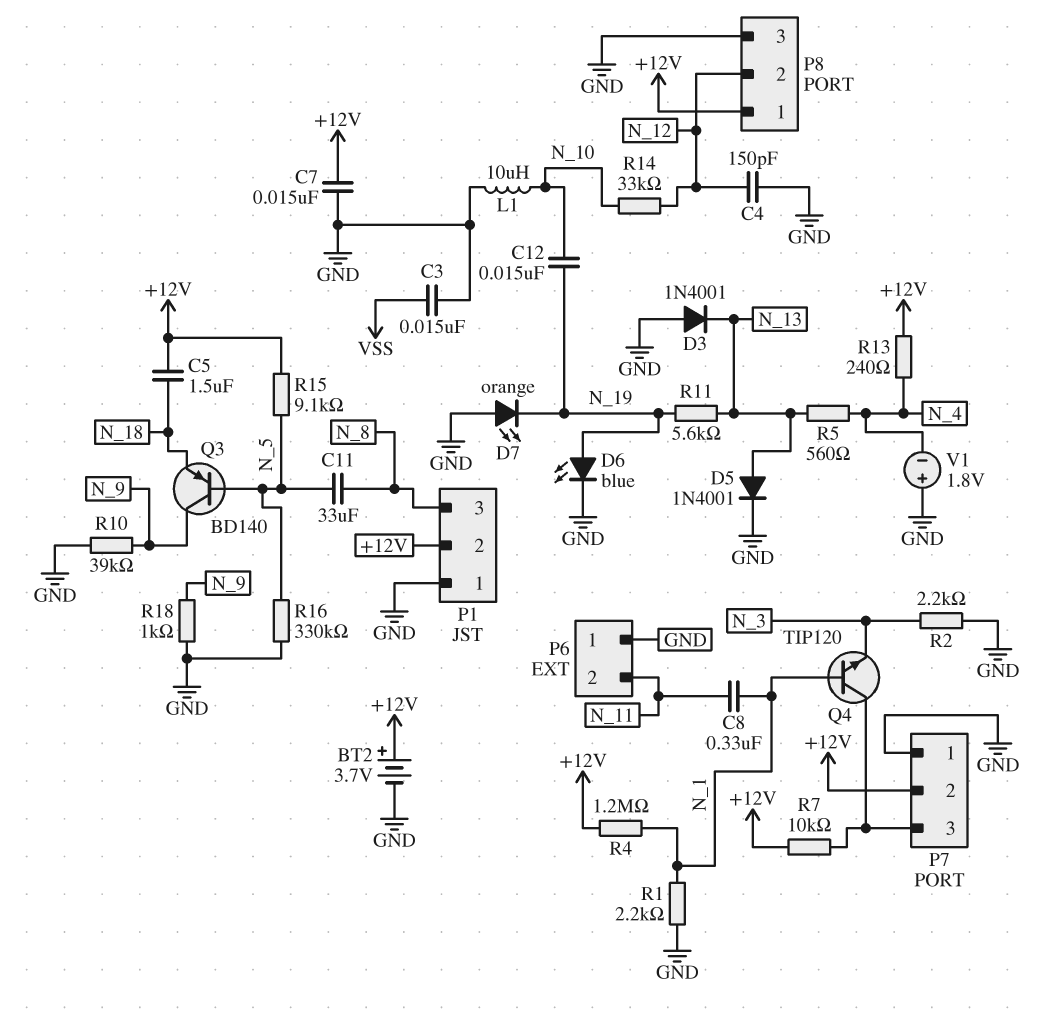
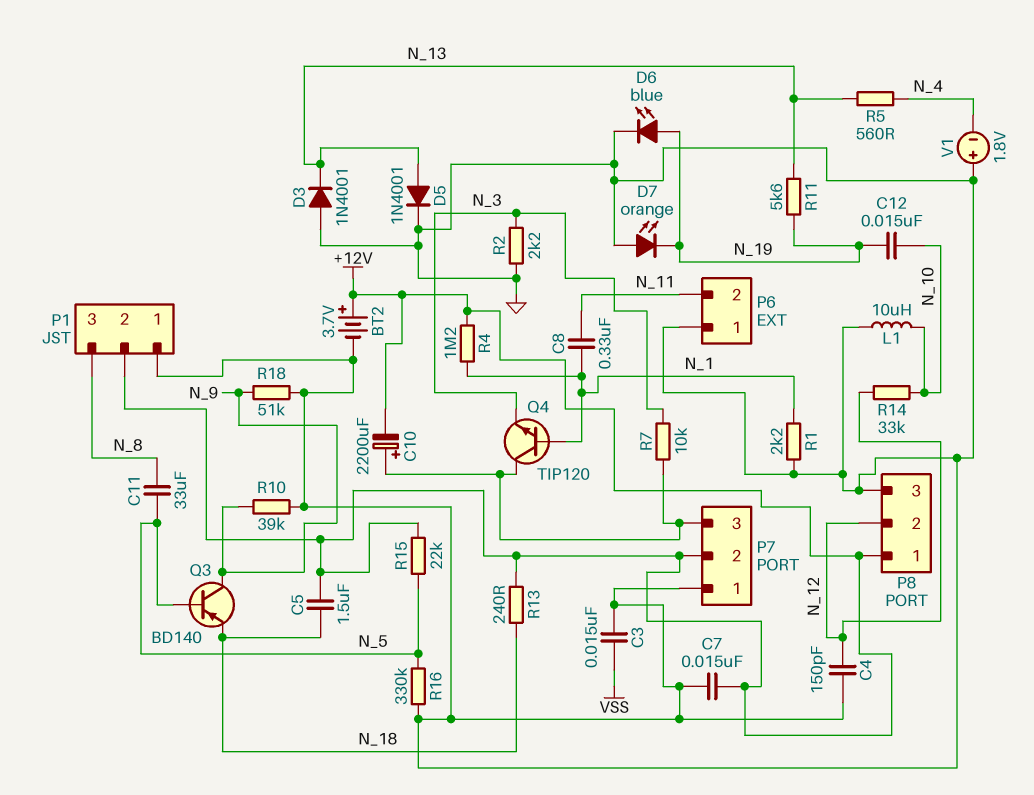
C10: none -> 2200uF (plus P7/3, minus +12V)
R7: 10k (+12V, P7/3) -> 10k (N_3, P7/3)
R13: 240 (+12V, N_4) -> 240 (+12V, N_18)
R15: 9.1k (+12V, N_5) -> 22k (+12V, N_5)
R18: 1k (GND, N_9) -> 51k (GND, N_9)

